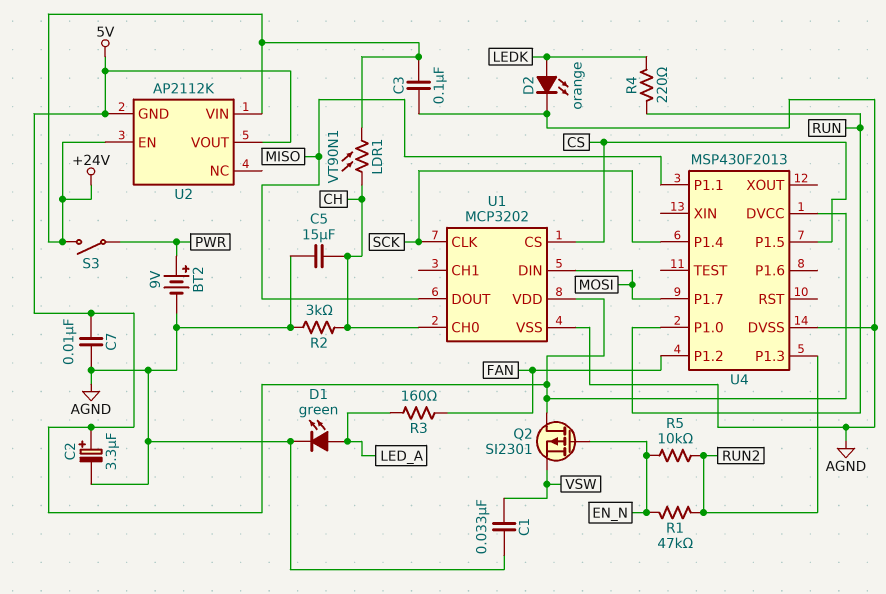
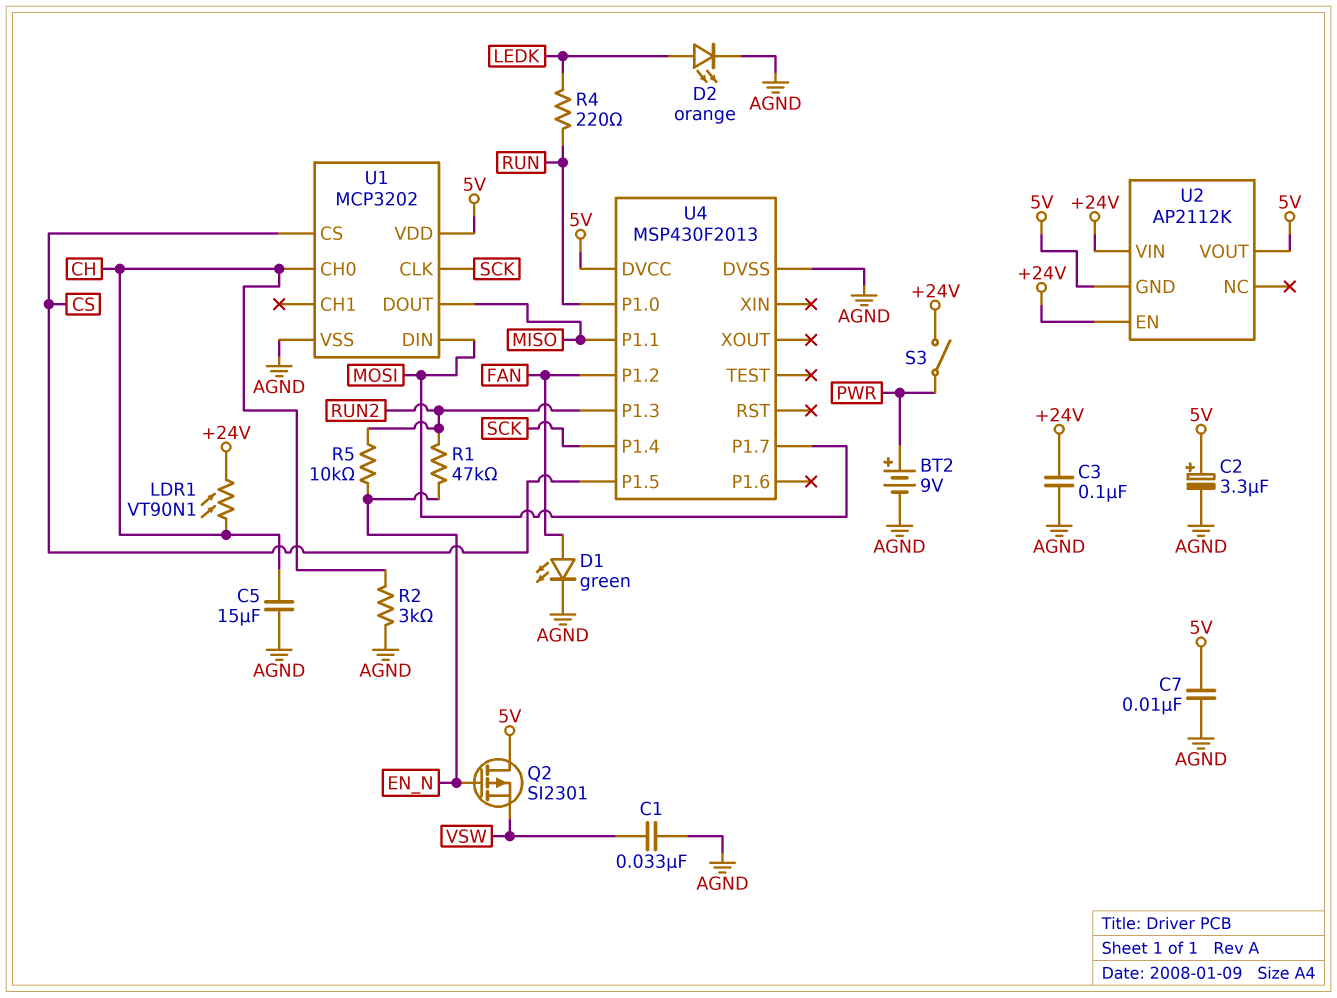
D1: LED green (A LED_A, K AGND) -> LED green (A FAN, K AGND)
R3: 160 (FAN, LED_A) -> none

